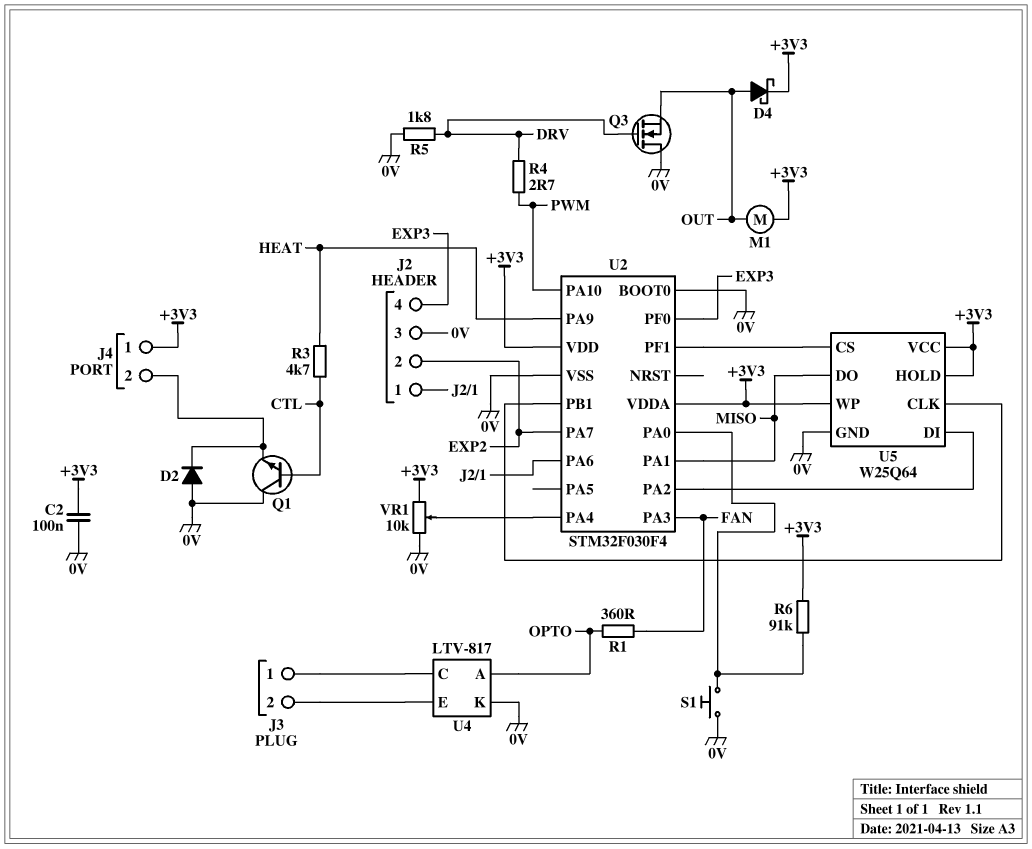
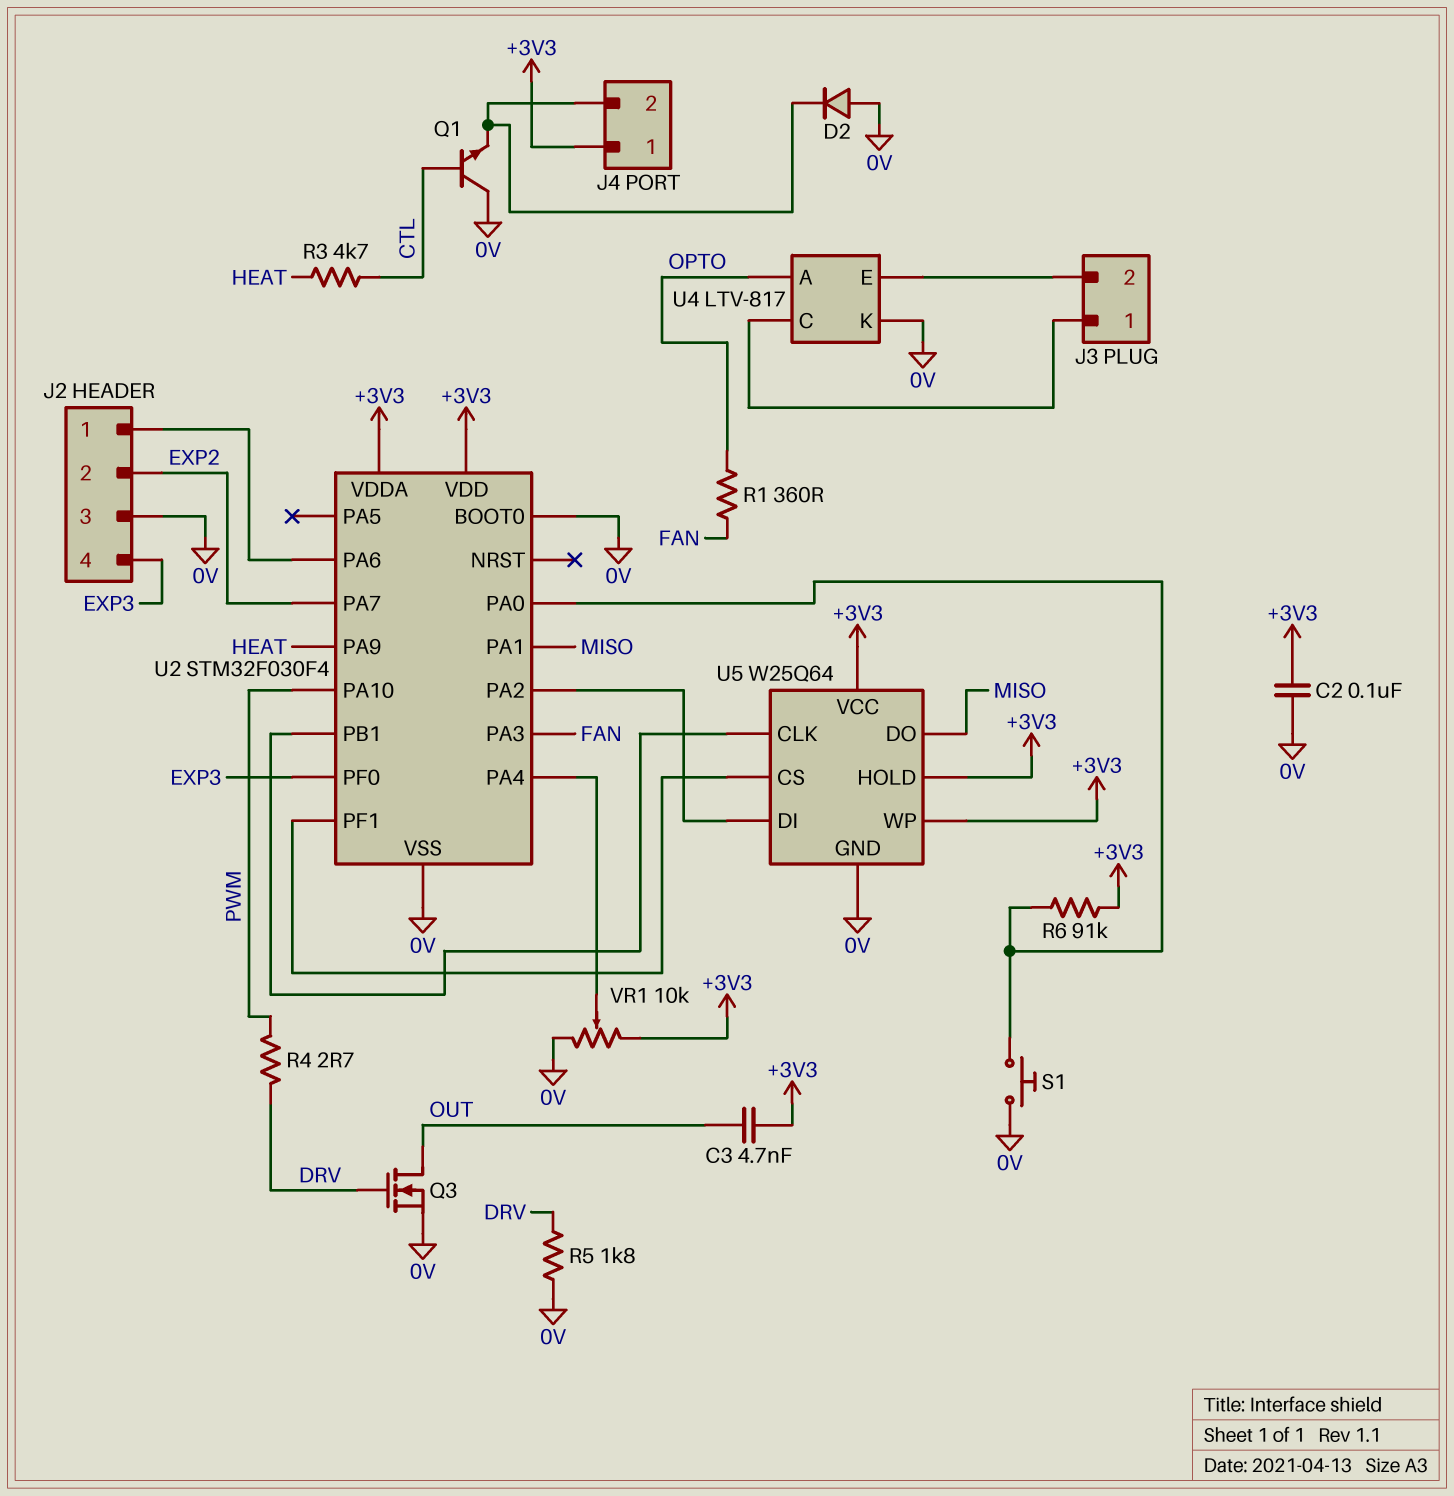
C3: none -> 4.7nF (+3V3, OUT)
D4: schottky (A OUT, K +3V3) -> none
M1: motor (+3V3, OUT) -> none
Q3: NMOS (G DRV, D 0V, S OUT) -> NMOS (G DRV, D OUT, S 0V)

